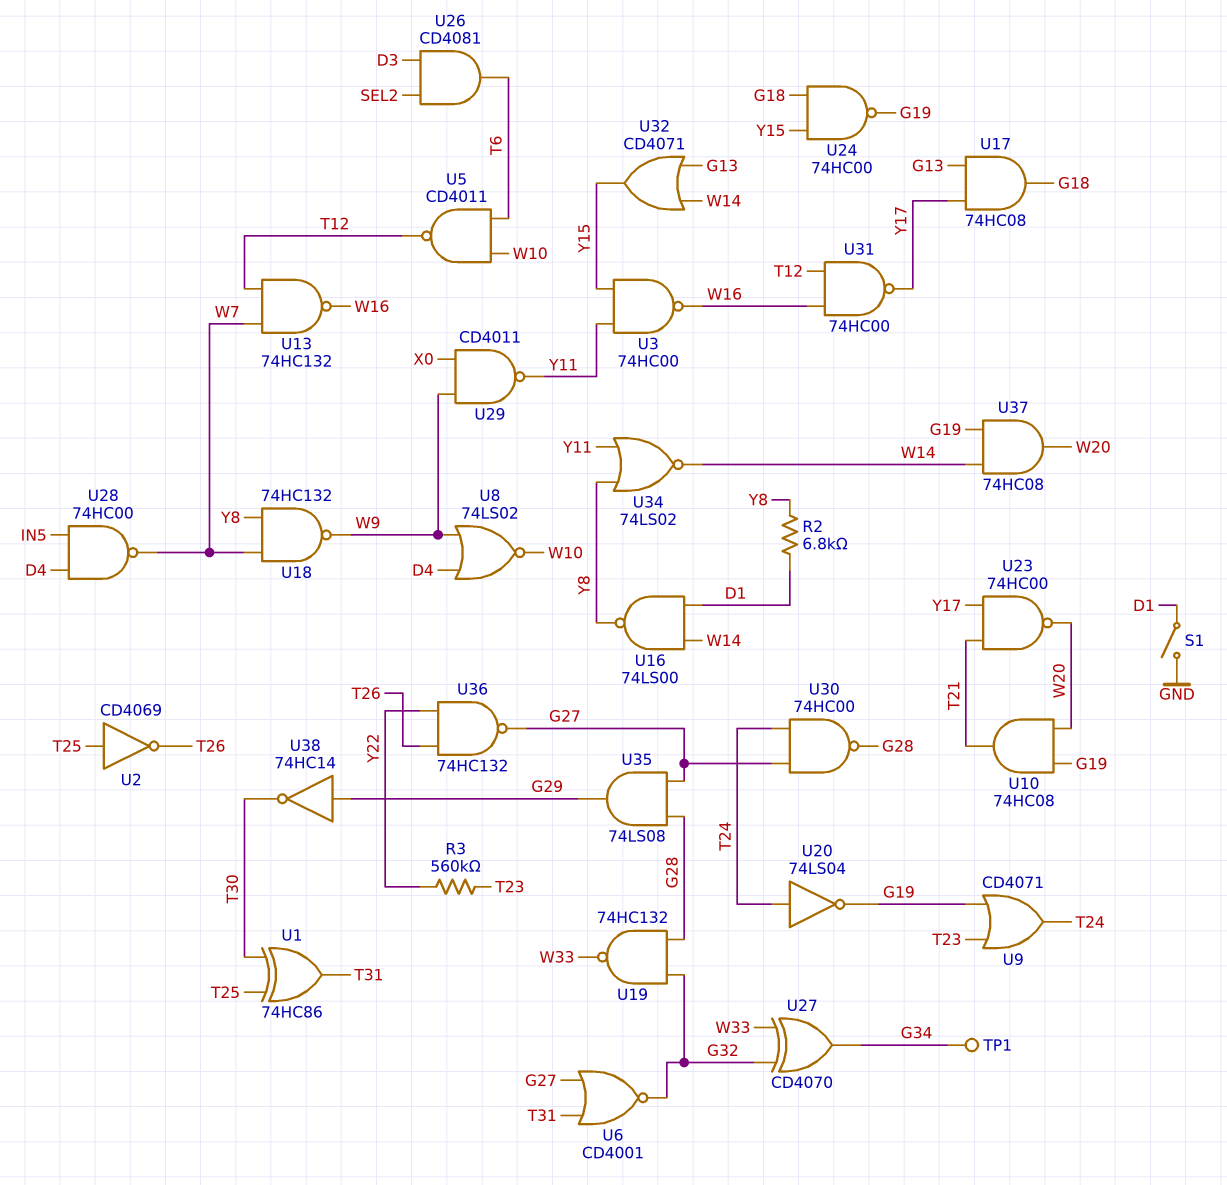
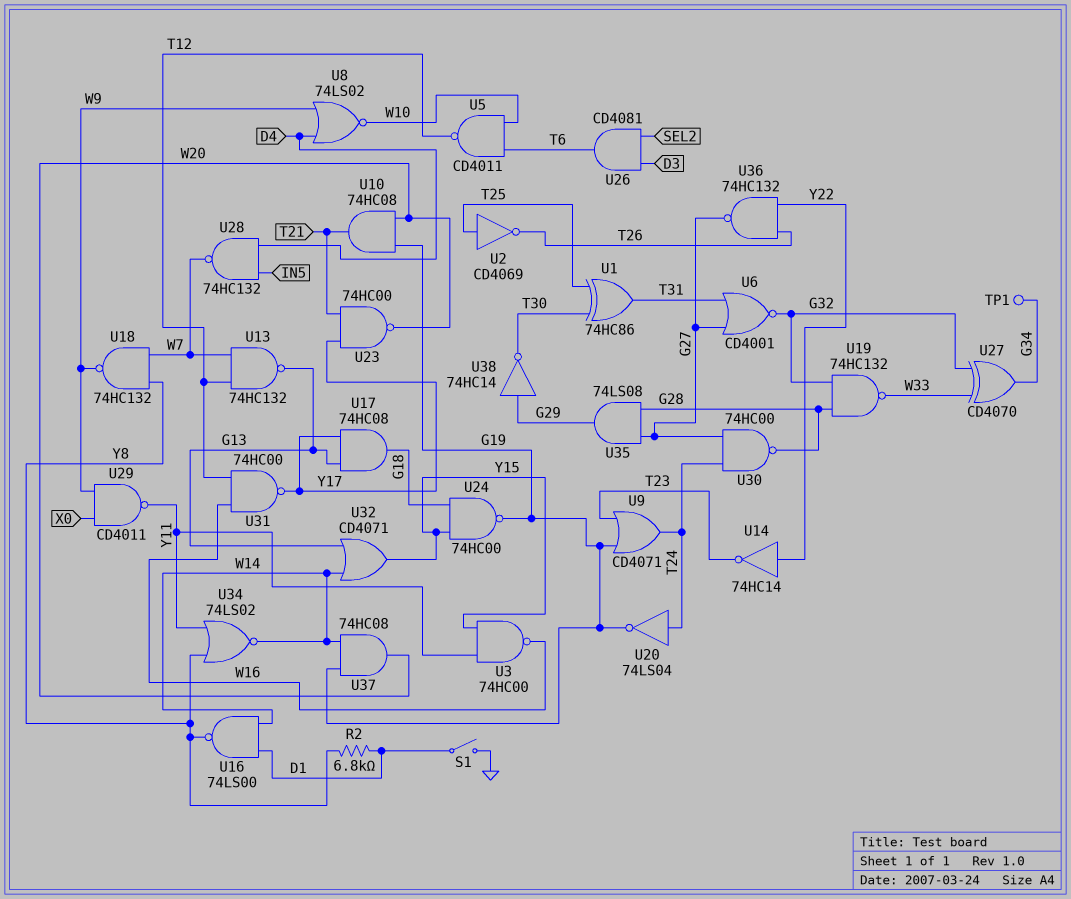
R3: 560k (T23, Y22) -> none
U13: NAND 74HC132 (in T12, in W7, out W16) -> NAND 74HC132 (in T12, in W7, out G13)
U14: none -> NOT 74HC14 (in Y22, out T23)
U28: NAND 74HC00 (in D4, in IN5, out W7) -> NAND 74HC132 (in D4, in IN5, out W7)

